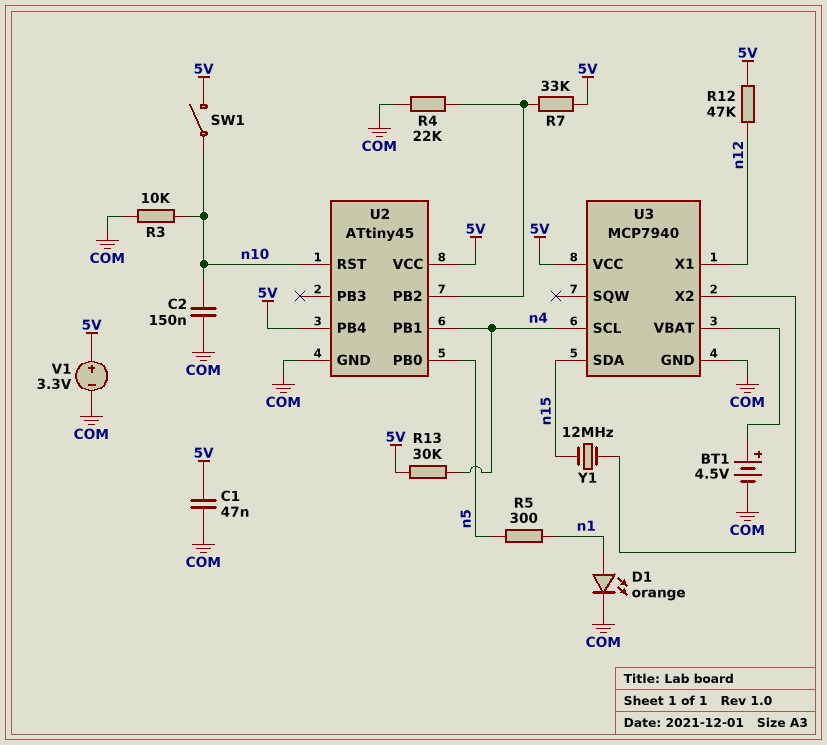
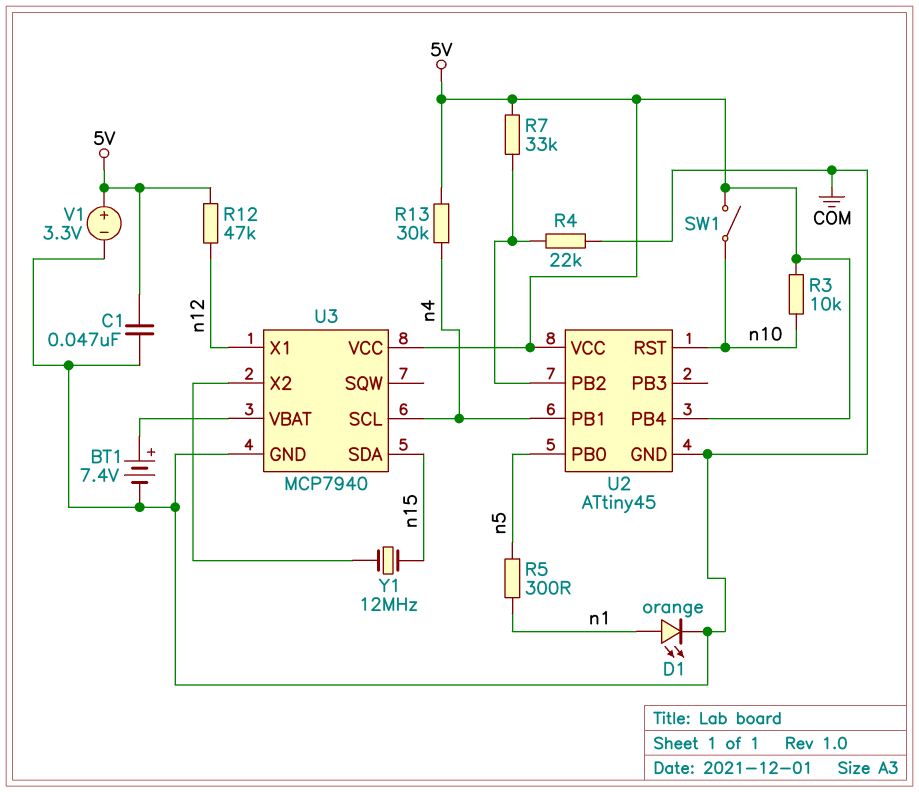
BT1: 4.5V (plus U3/VBAT, minus COM) -> 7.4V (plus U3/VBAT, minus COM)
C2: 150nF (COM, n10) -> none
R3: 10k (COM, n10) -> 10k (5V, n10)

